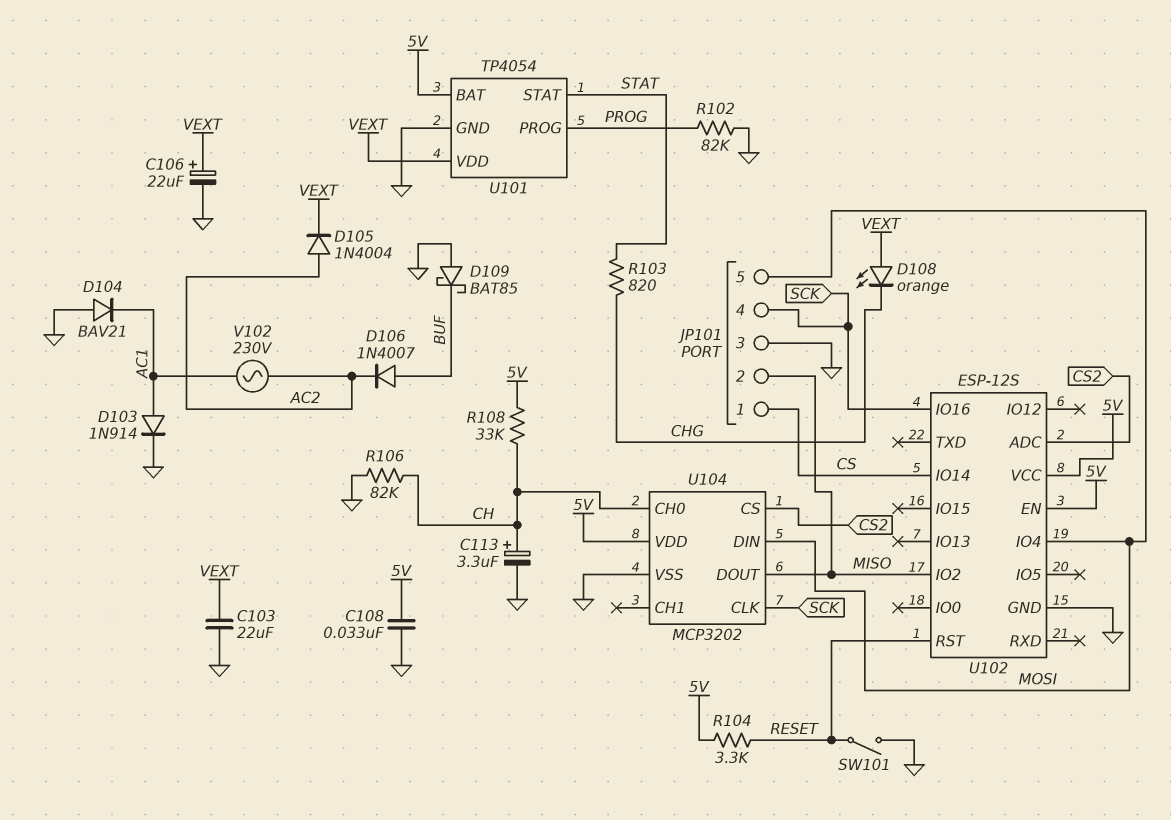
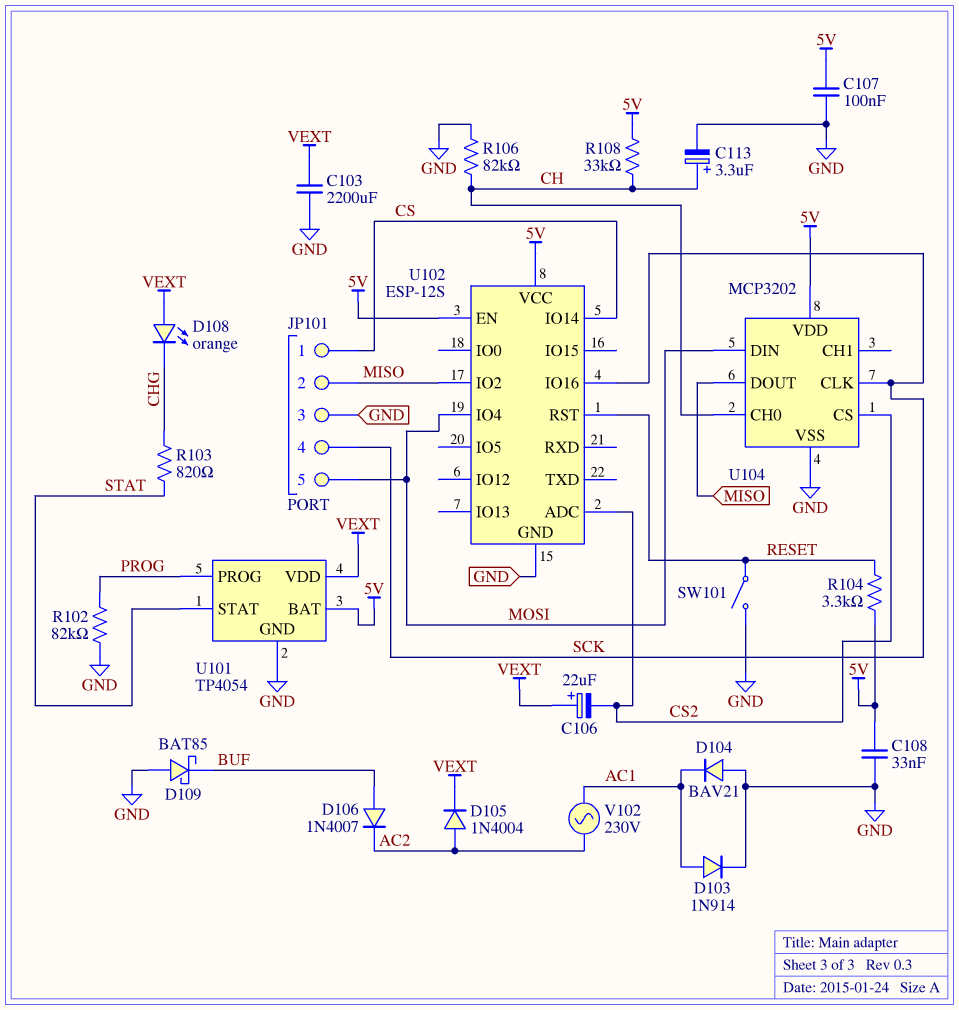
C103: 22uF (GND, VEXT) -> 2200uF (GND, VEXT)
C106: 22uF (plus VEXT, minus GND) -> 22uF (plus VEXT, minus CS2)
C107: none -> 100nF (5V, GND)

